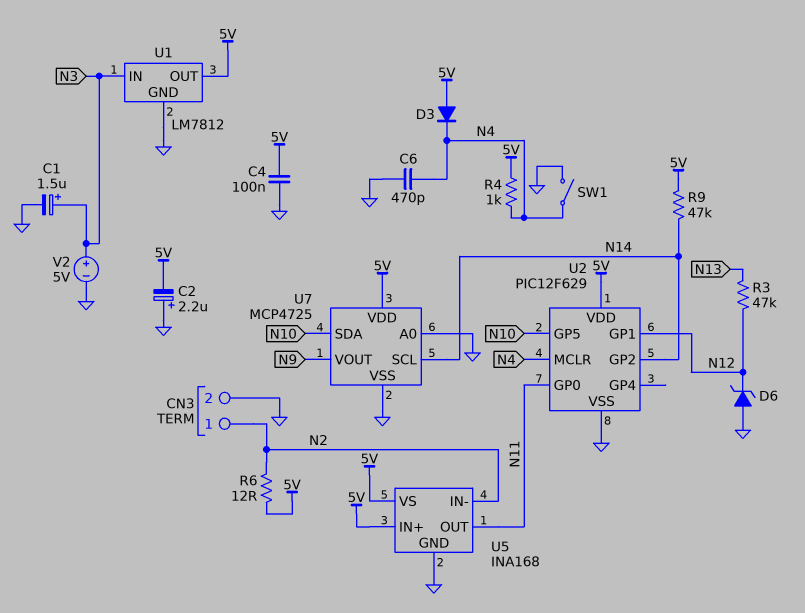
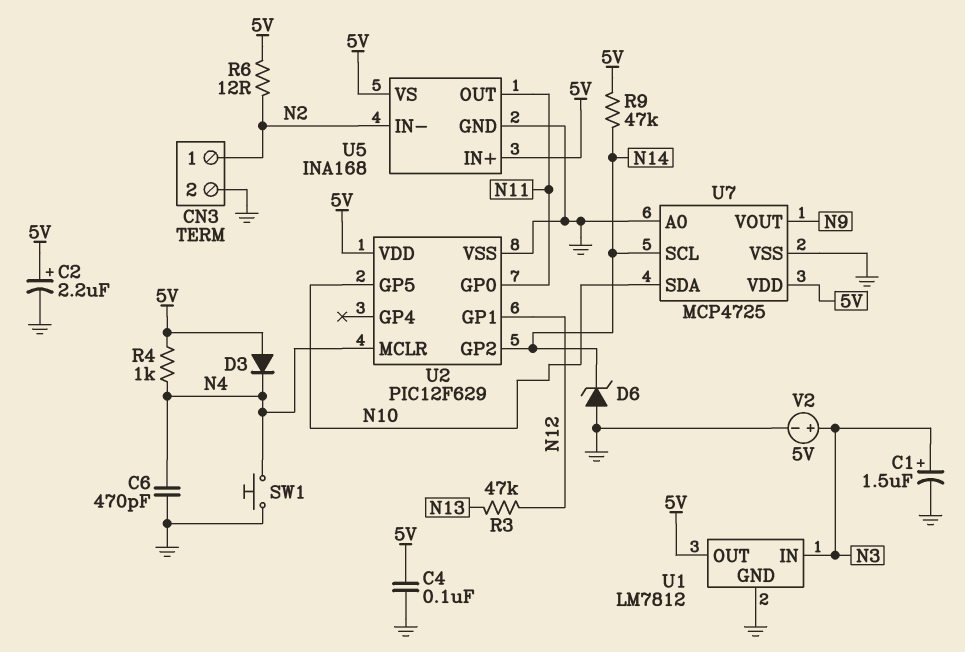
C2: 2.2uF (plus GND, minus 5V) -> 2.2uF (plus 5V, minus GND)
D6: zener (A GND, K N12) -> zener (A GND, K N14)
SW1: switch (GND, N4) -> button (GND, N4)

